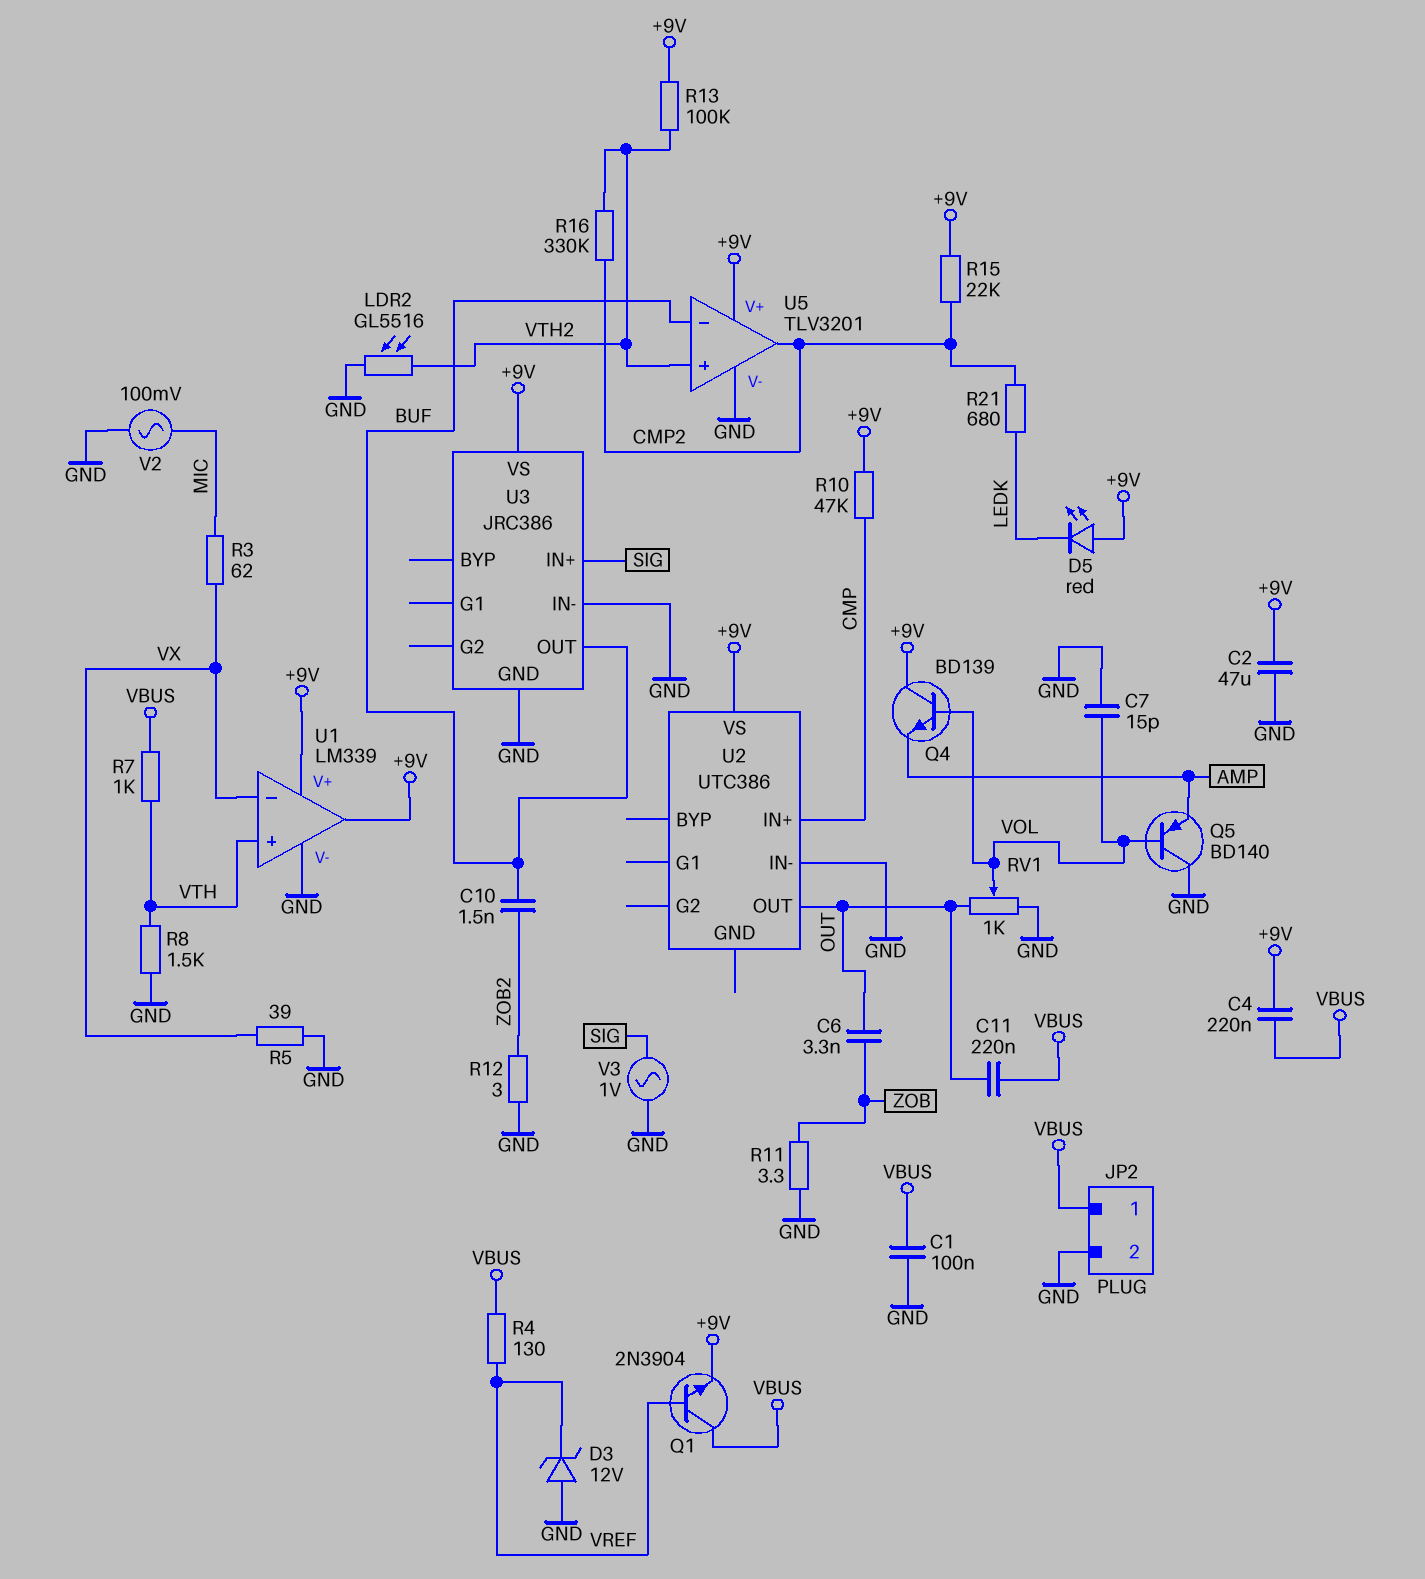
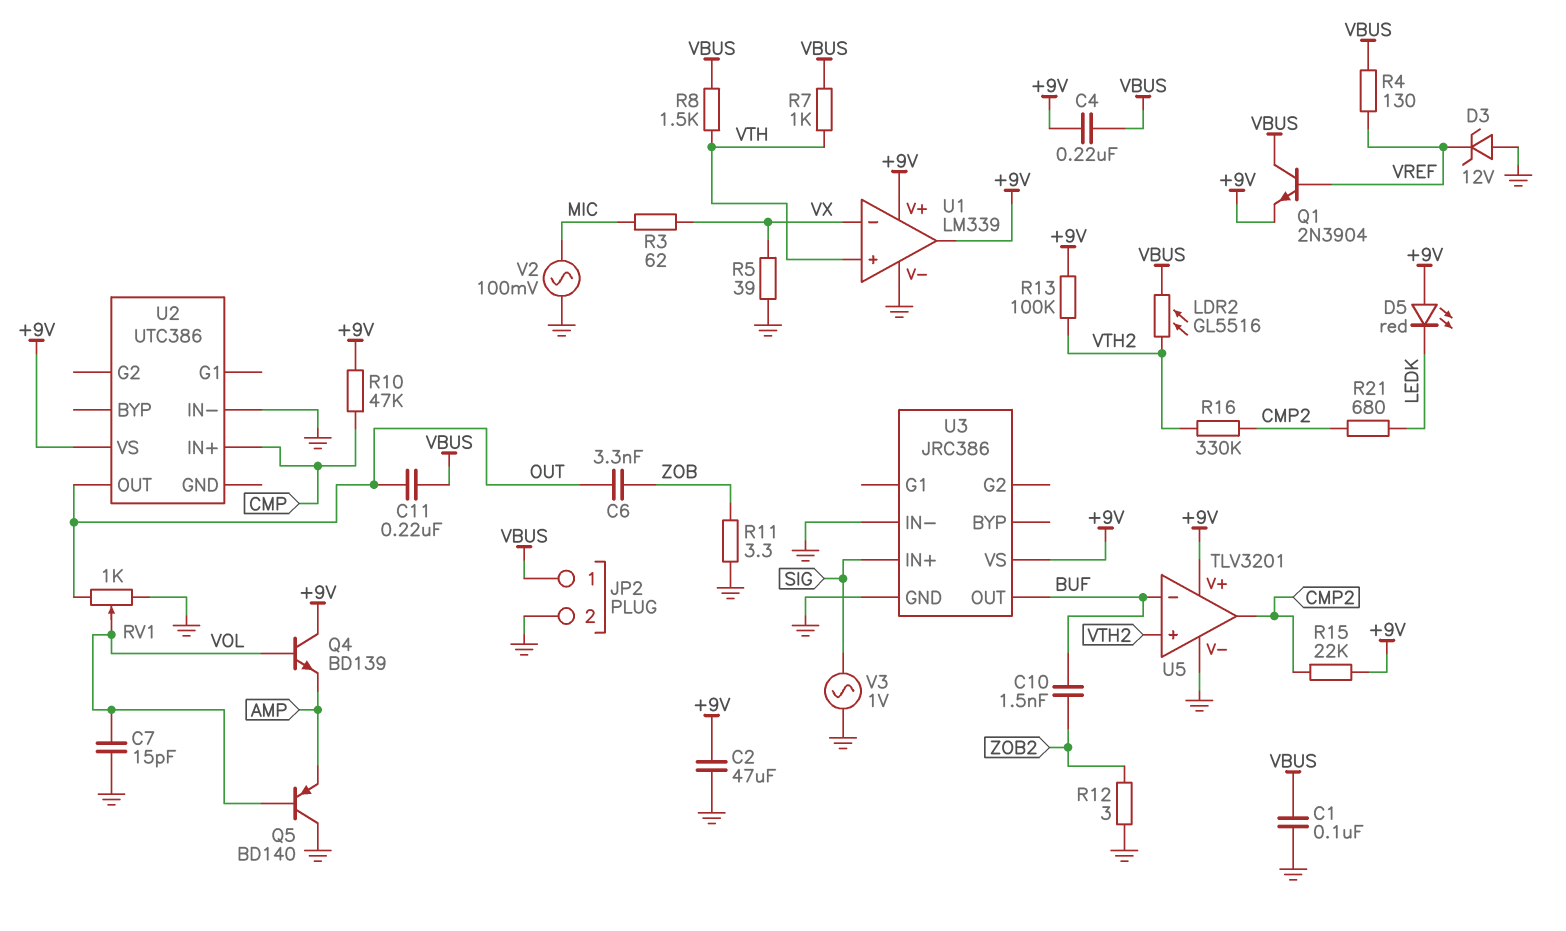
LDR2: GL5516 (GND, VTH2) -> GL5516 (VBUS, VTH2)
R8: 1.5k (GND, VTH) -> 1.5k (VBUS, VTH)

